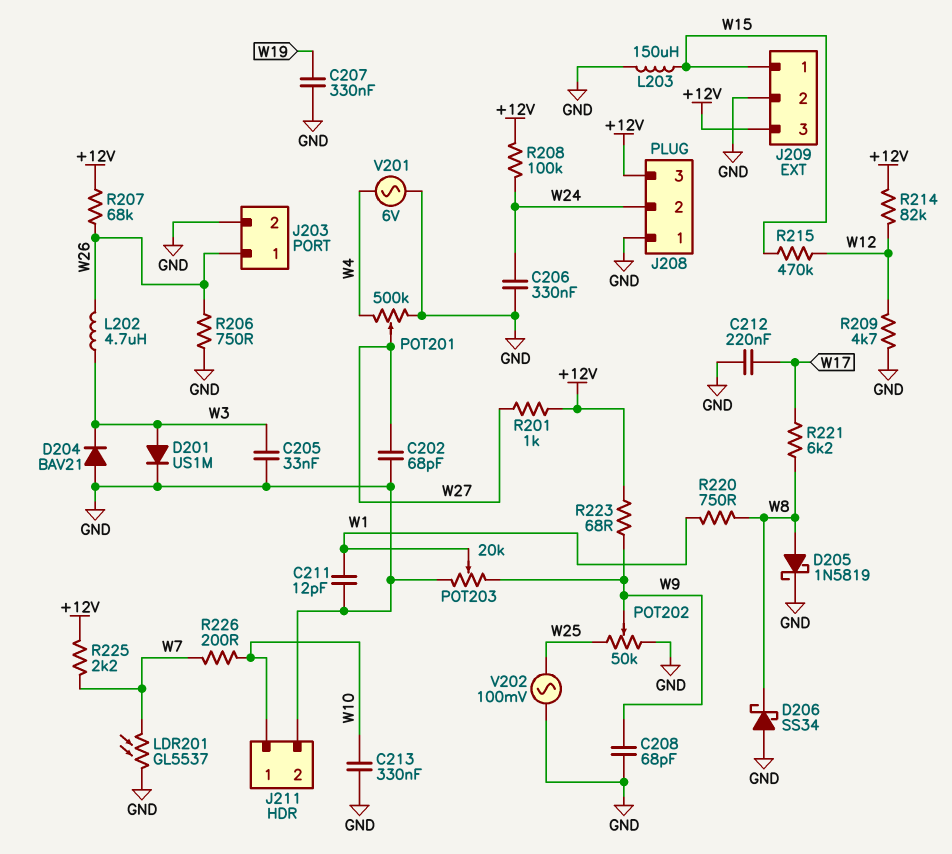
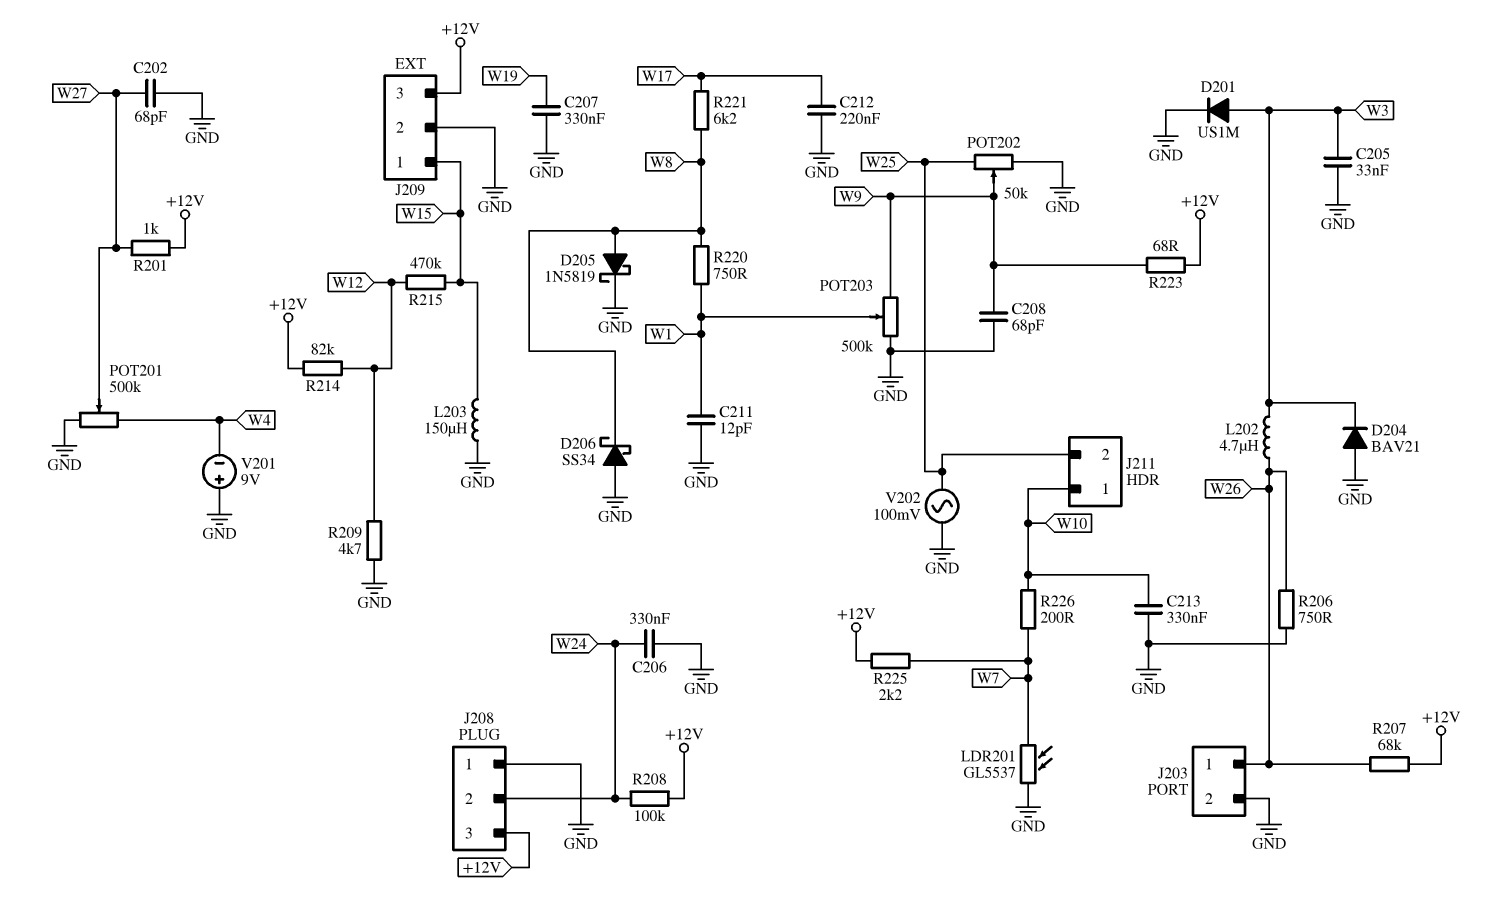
J211 pin 2: GND -> W25
POT203: 20k (GND, W9, wiper W1) -> 500k (GND, W9, wiper W1)
V201: AC 6V (GND, W4) -> 9V (plus GND, minus W4)

